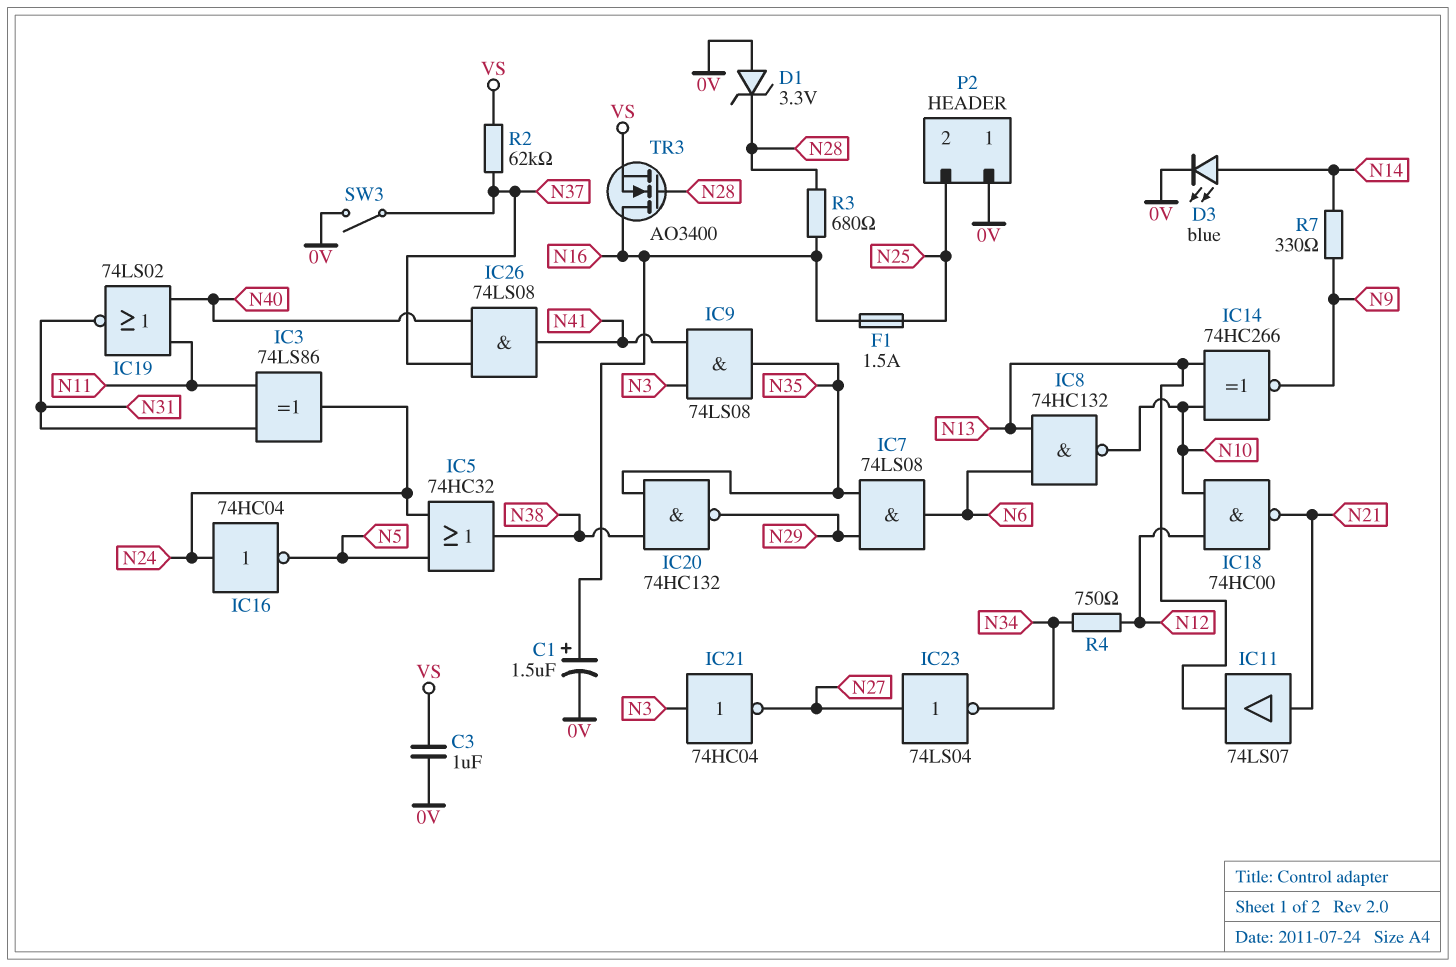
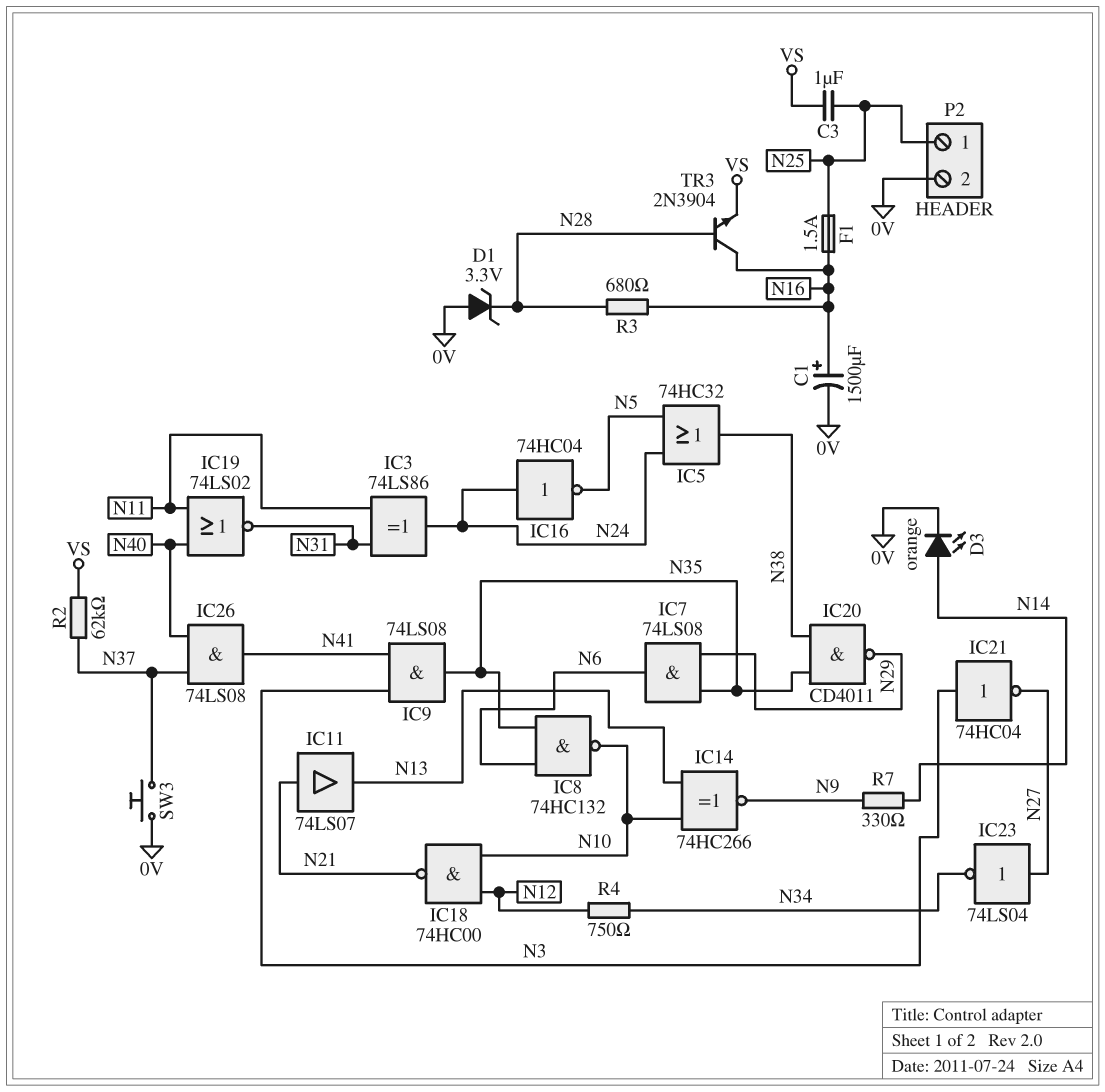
C1: 1.5uF (plus N16, minus 0V) -> 1500uF (plus N16, minus 0V)
C3: 1uF (0V, VS) -> 1uF (N25, VS)
D3: LED blue (A N14, K 0V) -> LED orange (A N14, K 0V)
IC8: NAND 74HC132 (in N6, in N13, out N10) -> NAND 74HC132 (in N6, in N35, out N10)
IC20: NAND 74HC132 (in N35, in N38, out N29) -> NAND CD4011 (in N35, in N38, out N29)
P2 pin 1: 0V -> N25
P2 pin 2: N25 -> 0V
SW3: switch (0V, N37) -> button (0V, N37)
TR3: NMOS AO3400 (G N28, D N16, S VS) -> NPN 2N3904 (B N28, C N16, E VS)

